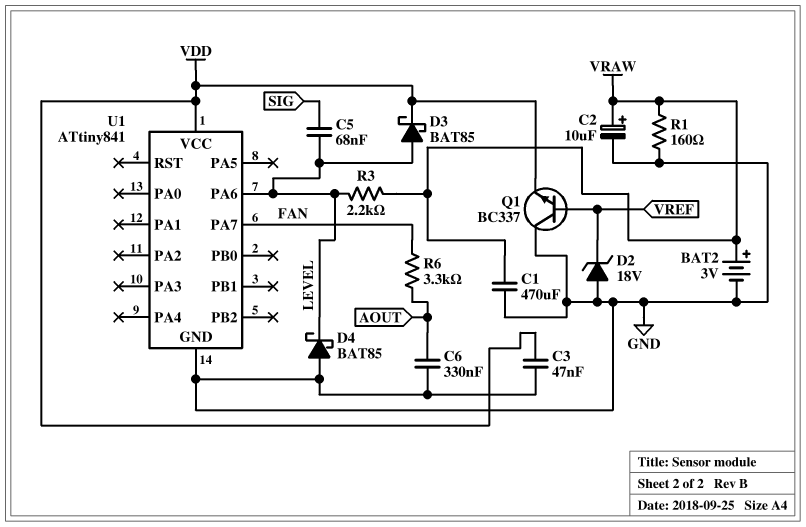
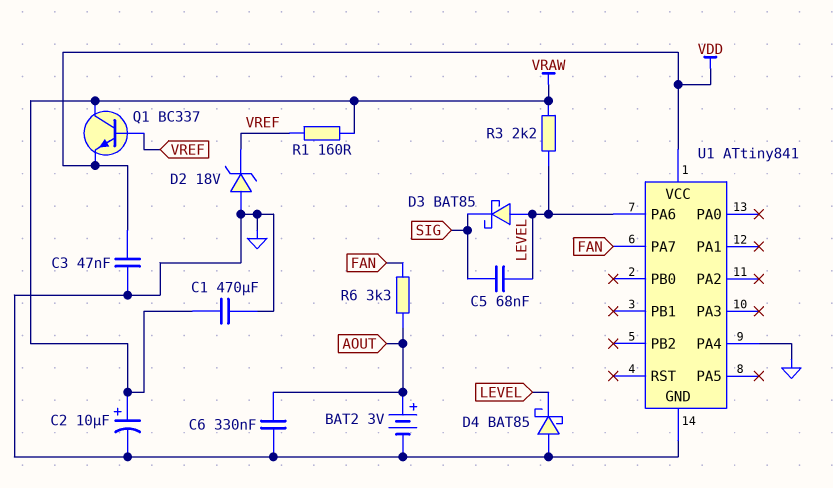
BAT2: 3V (plus VRAW, minus GND) -> 3V (plus AOUT, minus GND)
D3: schottky BAT85 (A LEVEL, K VDD) -> schottky BAT85 (A LEVEL, K SIG)
Q1: NPN BC337 (B VREF, C GND, E VDD) -> NPN BC337 (B VREF, C VRAW, E VDD)
R1: 160 (GND, VRAW) -> 160 (VRAW, VREF)
U1 pin PA4: none -> GND

